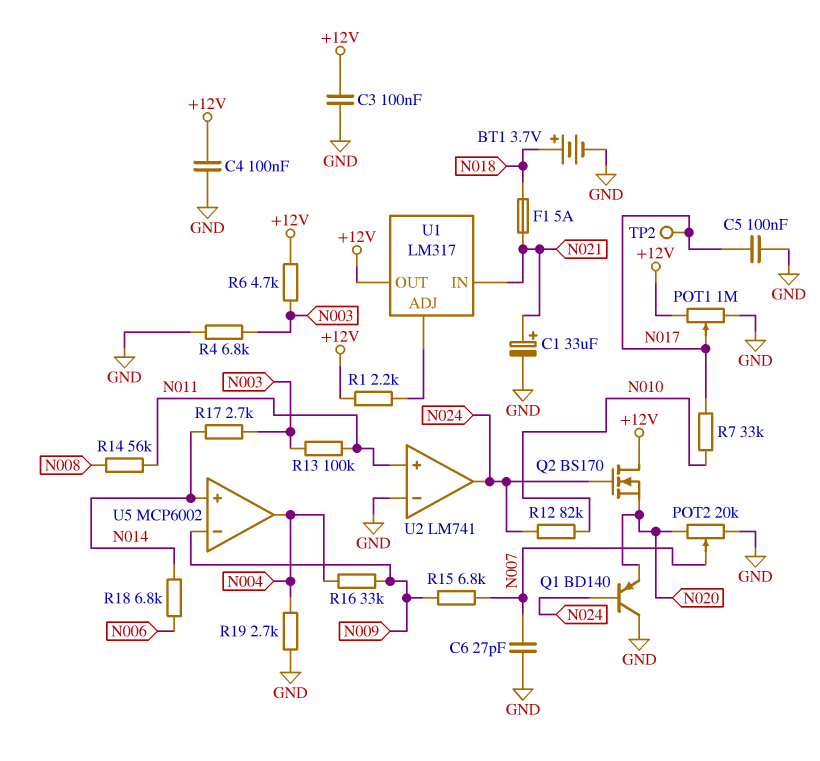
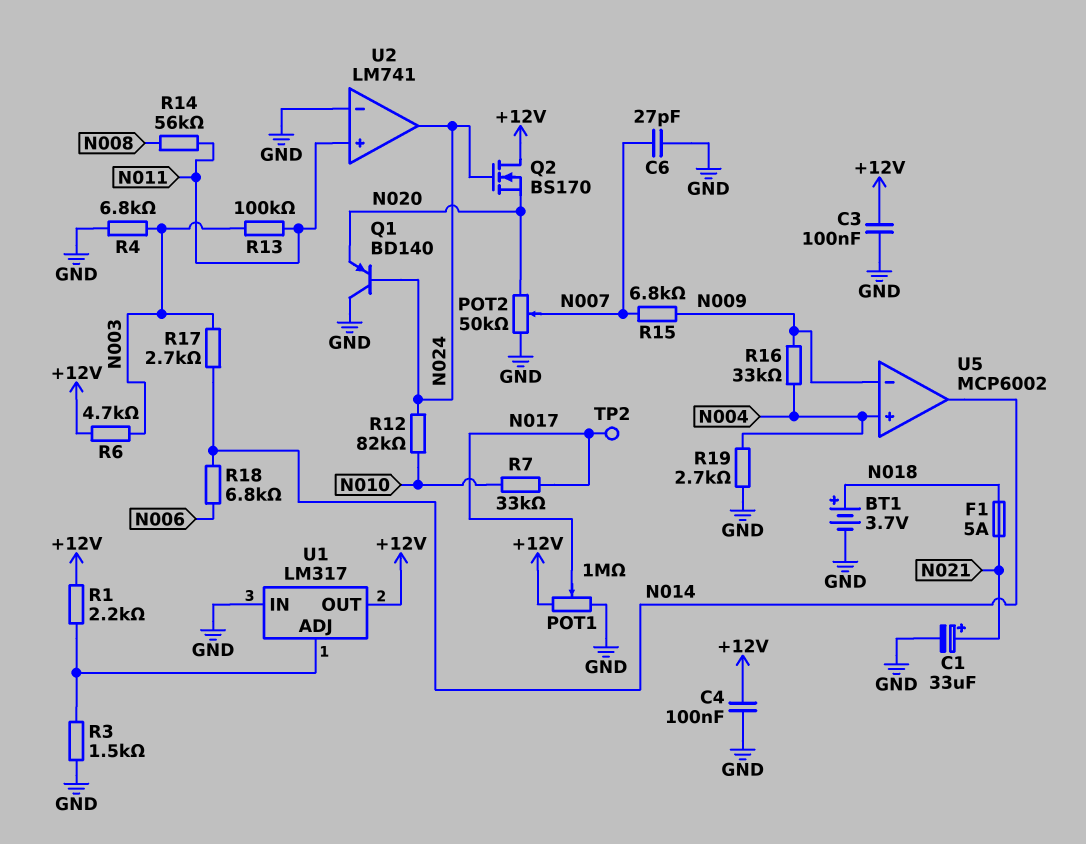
C5: 100nF (GND, N017) -> none
POT2: 20k (GND, N020, wiper N007) -> 50k (GND, N020, wiper N007)
R3: none -> 1.5k (GND, U1/ADJ)
U1 pin IN: N021 -> GND
U5 pin in+: N014 -> N004
U5 pin out: N004 -> N014

